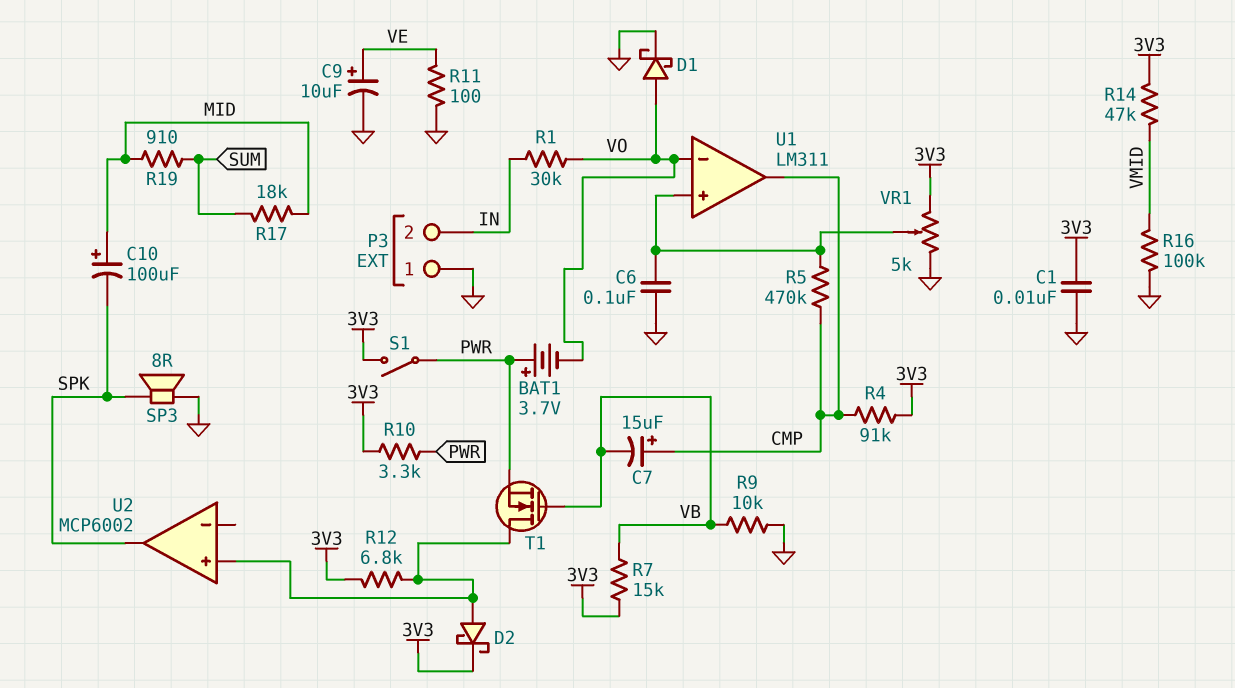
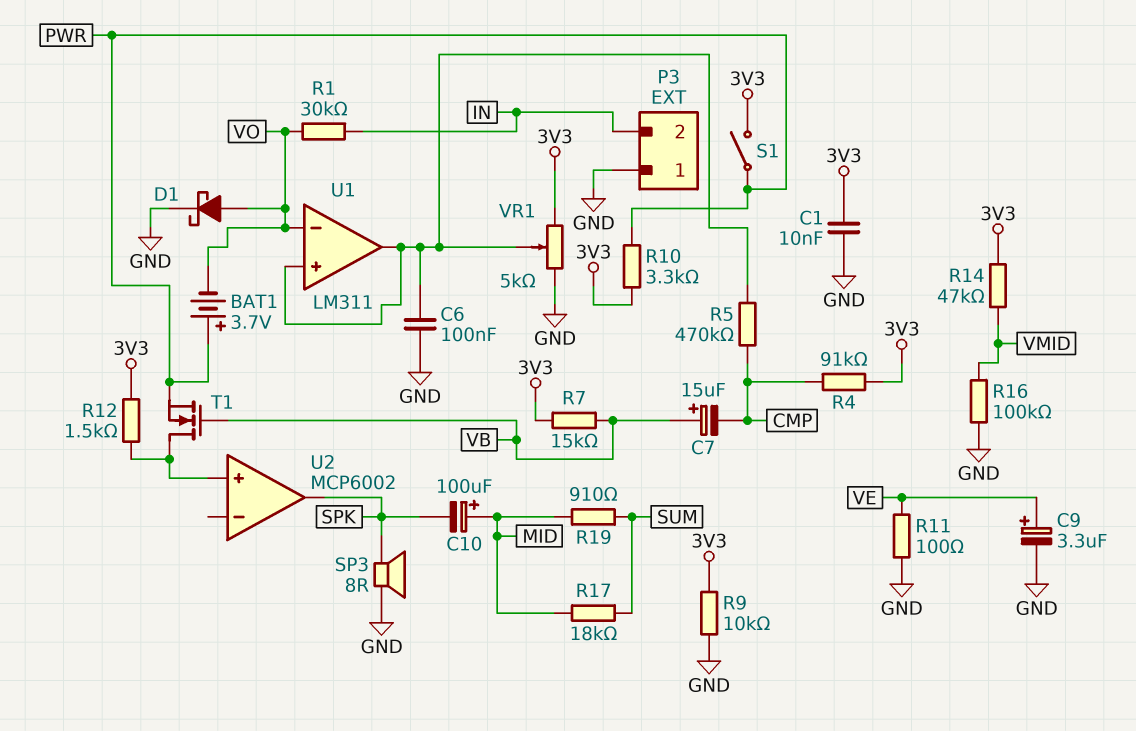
C7: 15uF (plus CMP, minus VB) -> 15uF (plus VB, minus CMP)
C9: 10uF (plus VE, minus GND) -> 3.3uF (plus VE, minus GND)
D2: schottky (A U2/in+, K 3V3) -> none
R9: 10k (GND, VB) -> 10k (3V3, GND)
R12: 6.8k (3V3, U2/in+) -> 1.5k (3V3, U2/in+)
U1 pin out: CMP -> U1/in+

